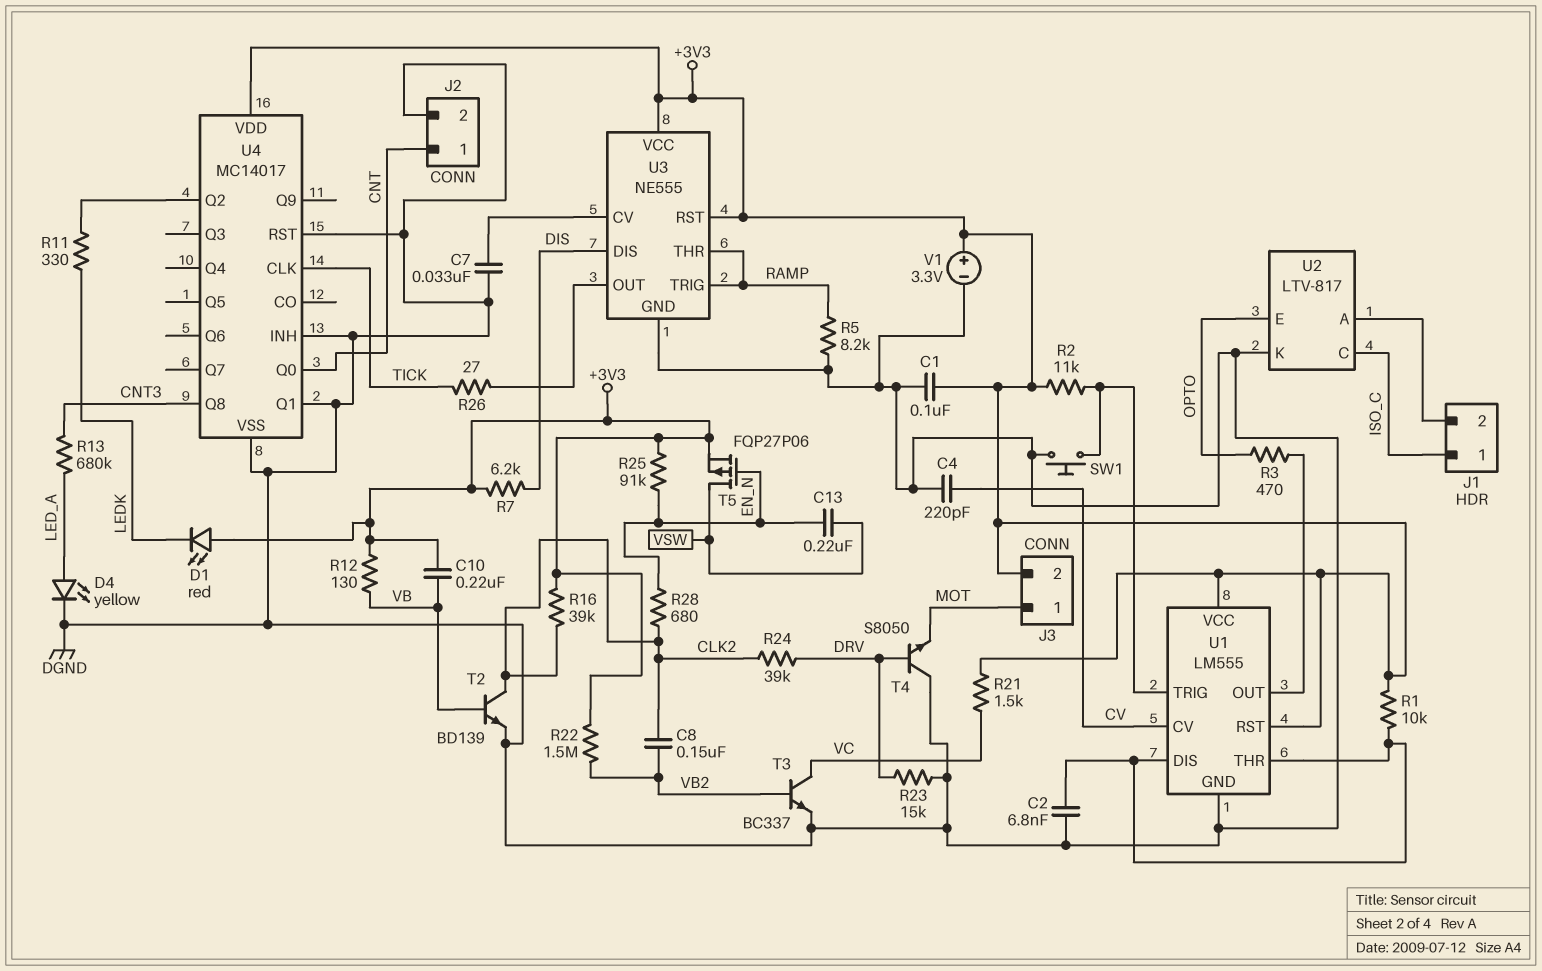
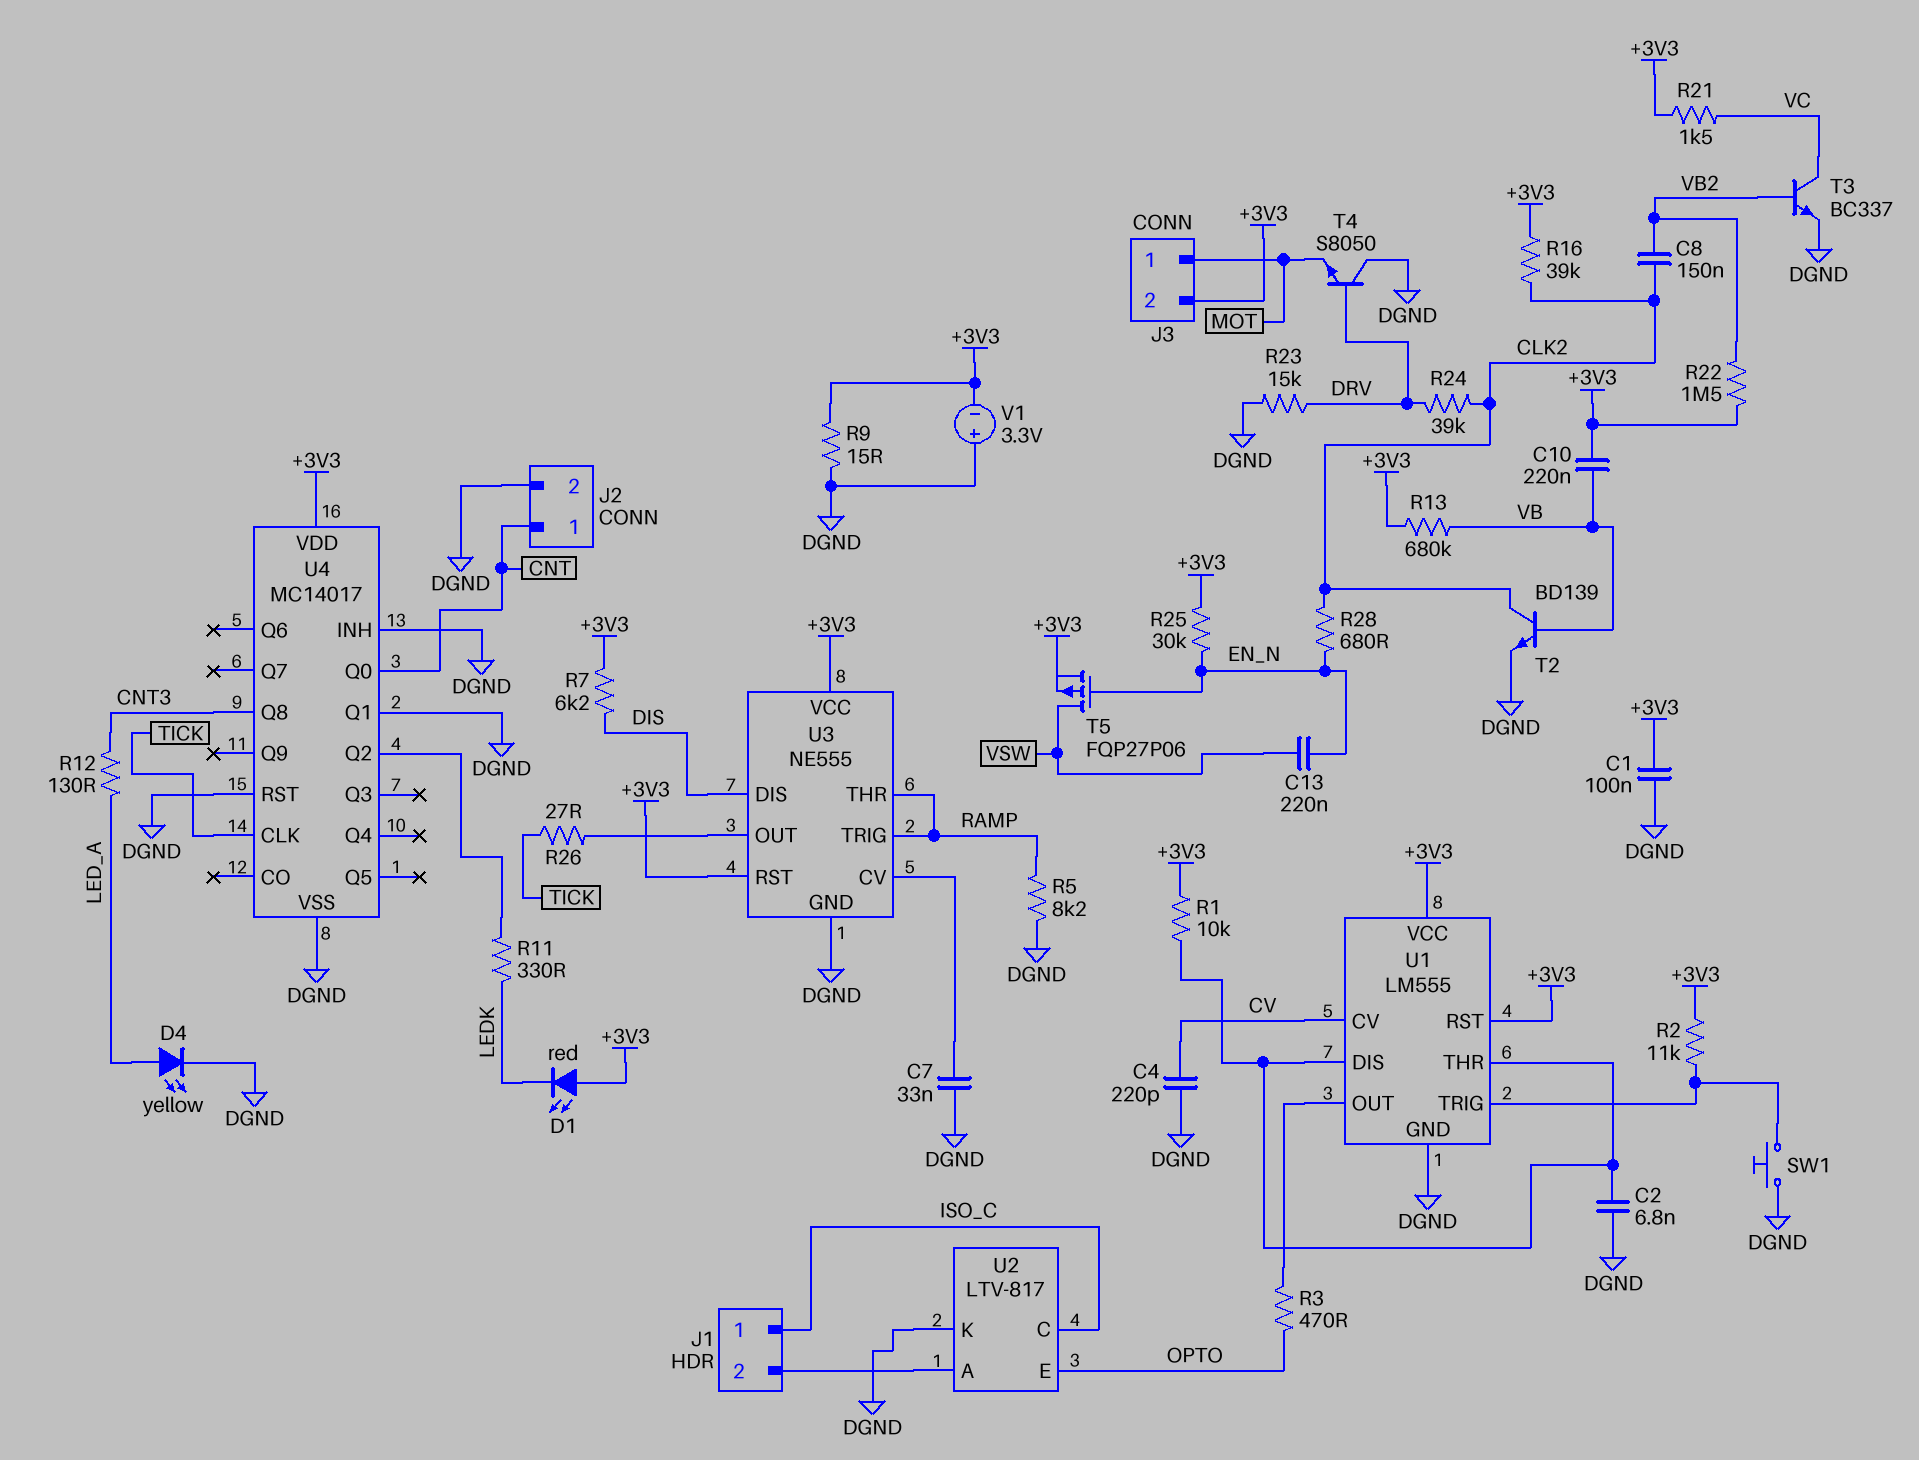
R9: none -> 15 (+3V3, DGND)
R12: 130 (+3V3, VB) -> 130 (CNT3, LED_A)
R13: 680k (CNT3, LED_A) -> 680k (+3V3, VB)
R25: 91k (+3V3, EN_N) -> 30k (+3V3, EN_N)
V1: 3.3V (plus +3V3, minus DGND) -> 3.3V (plus DGND, minus +3V3)

